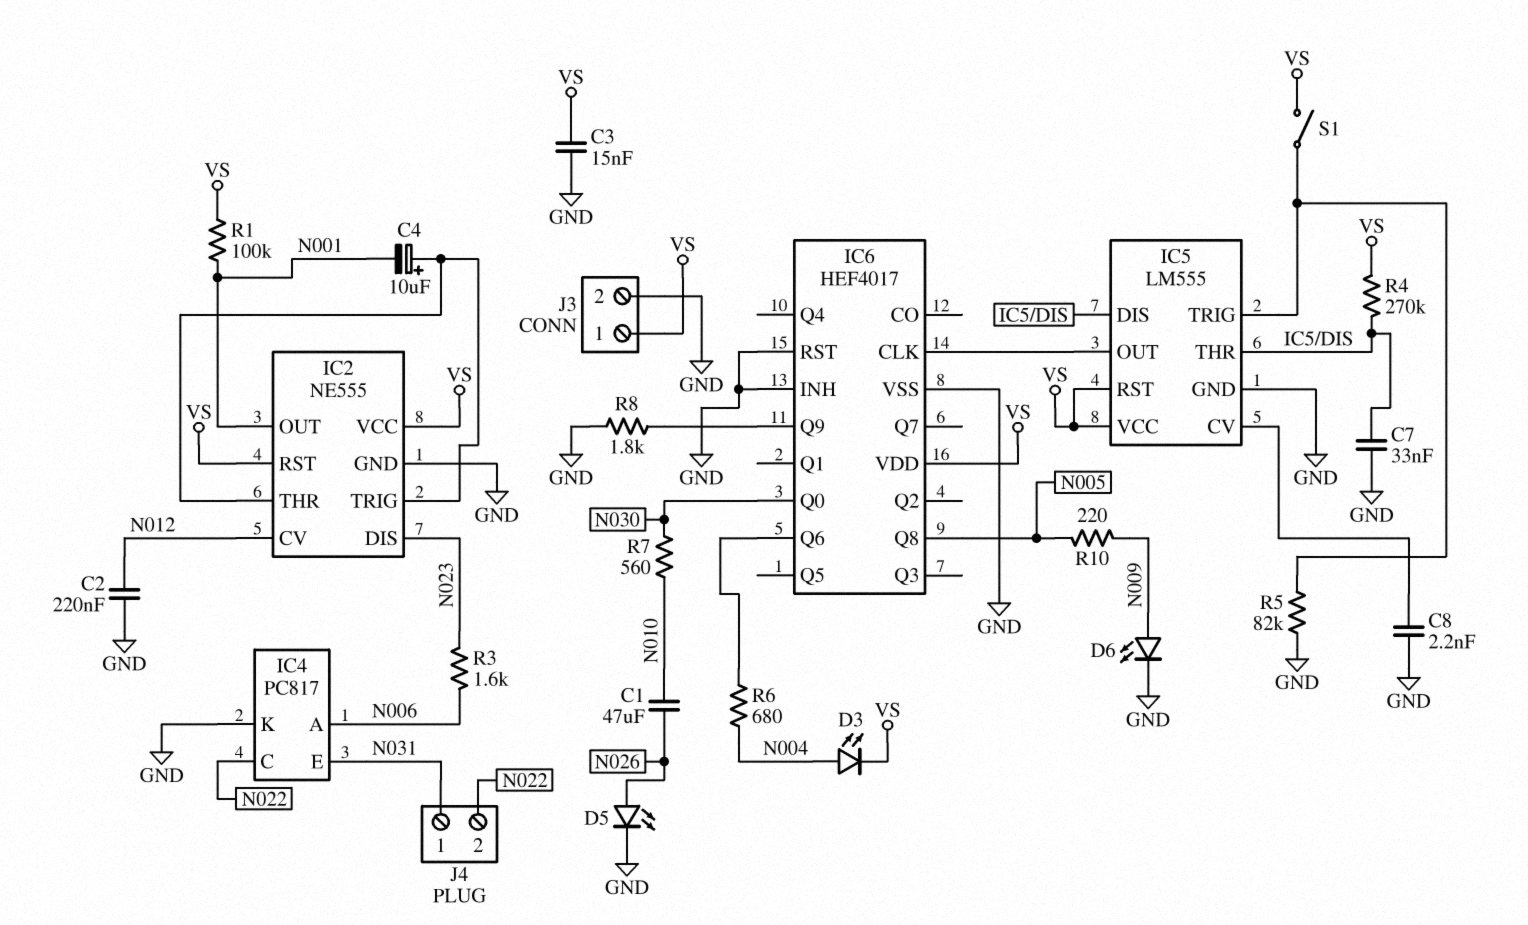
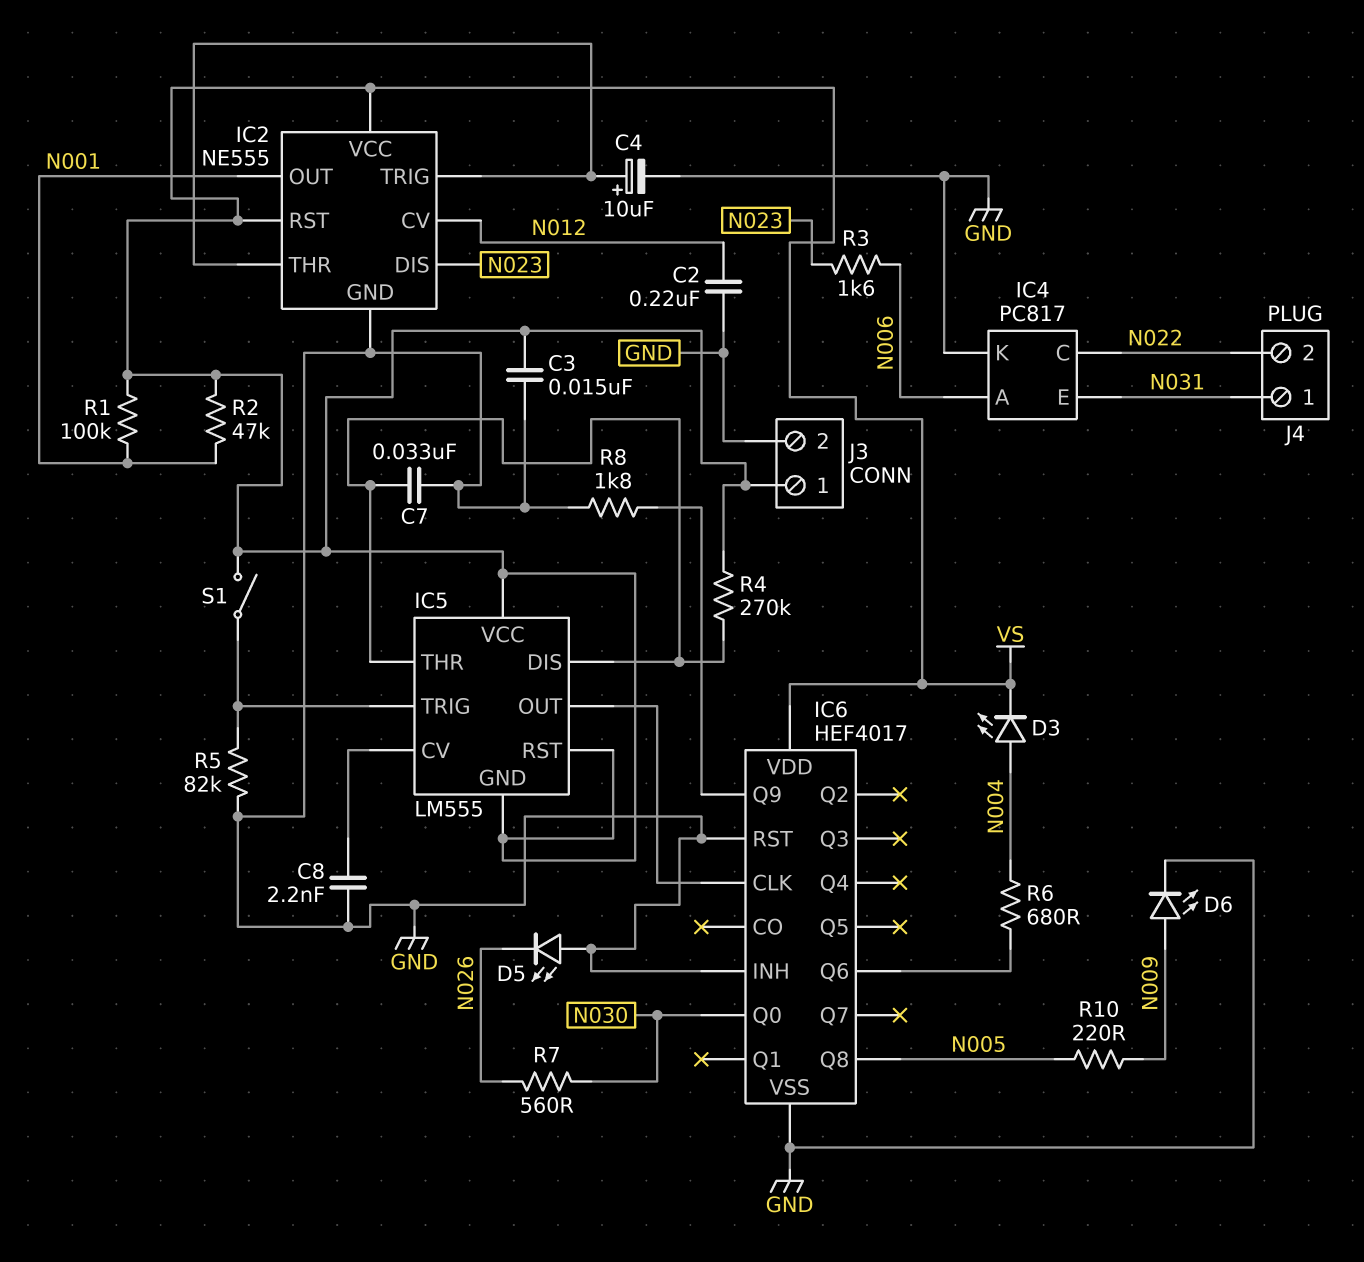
C1: 47uF (N010, N026) -> none
C4: 10uF (plus IC2/THR, minus N001) -> 10uF (plus IC2/THR, minus GND)
D5: LED (A N026, K GND) -> LED (A GND, K N026)
IC5 pin GND: GND -> VS
R2: none -> 47k (N001, VS)
R7: 560 (N010, N030) -> 560 (N026, N030)

